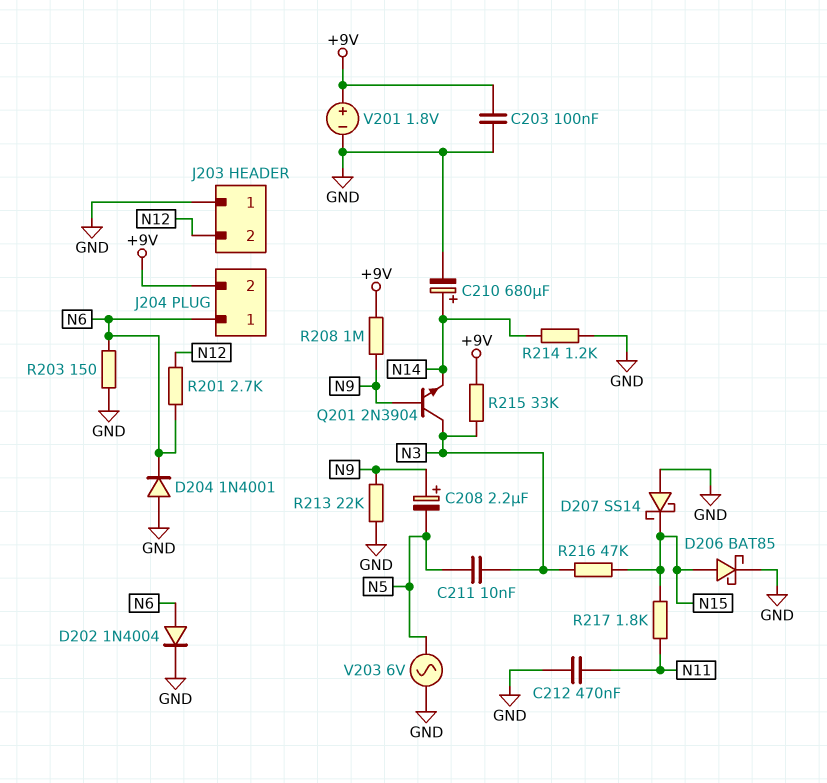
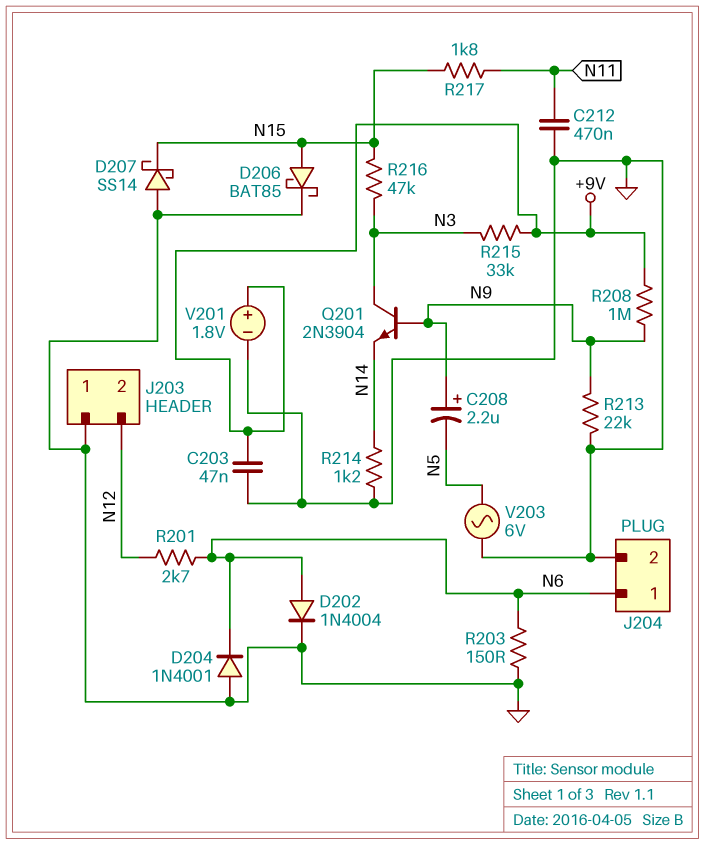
C203: 100nF (+9V, GND) -> 47nF (+9V, GND)
C210: 680uF (plus N14, minus GND) -> none
C211: 10nF (N3, N5) -> none
J204 pin 2: +9V -> GND

